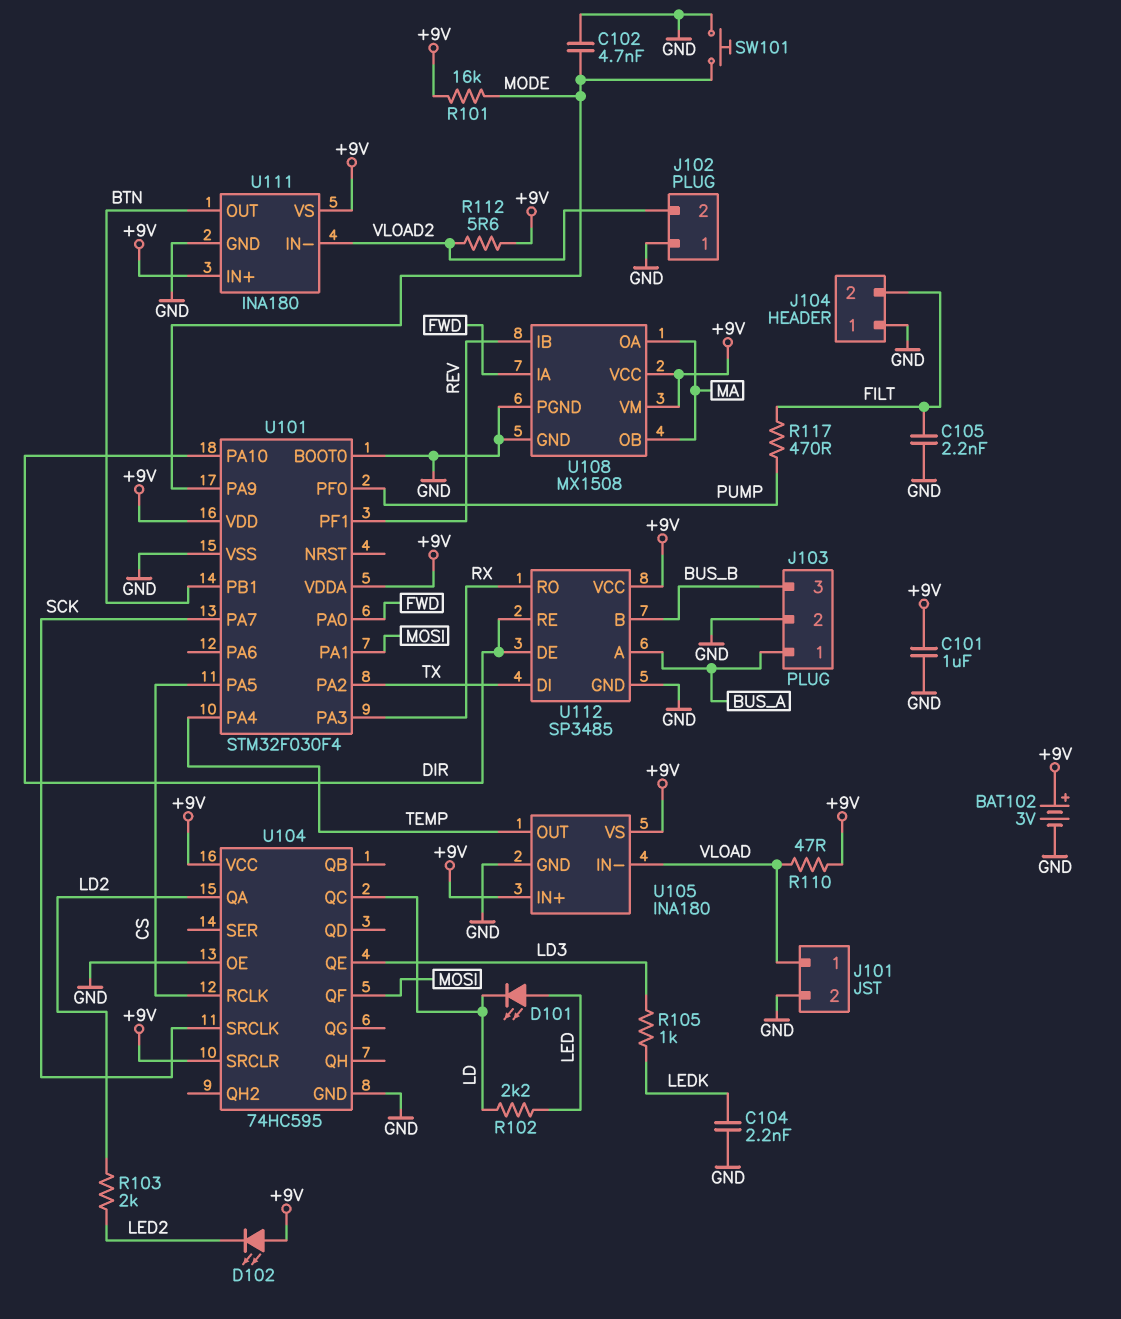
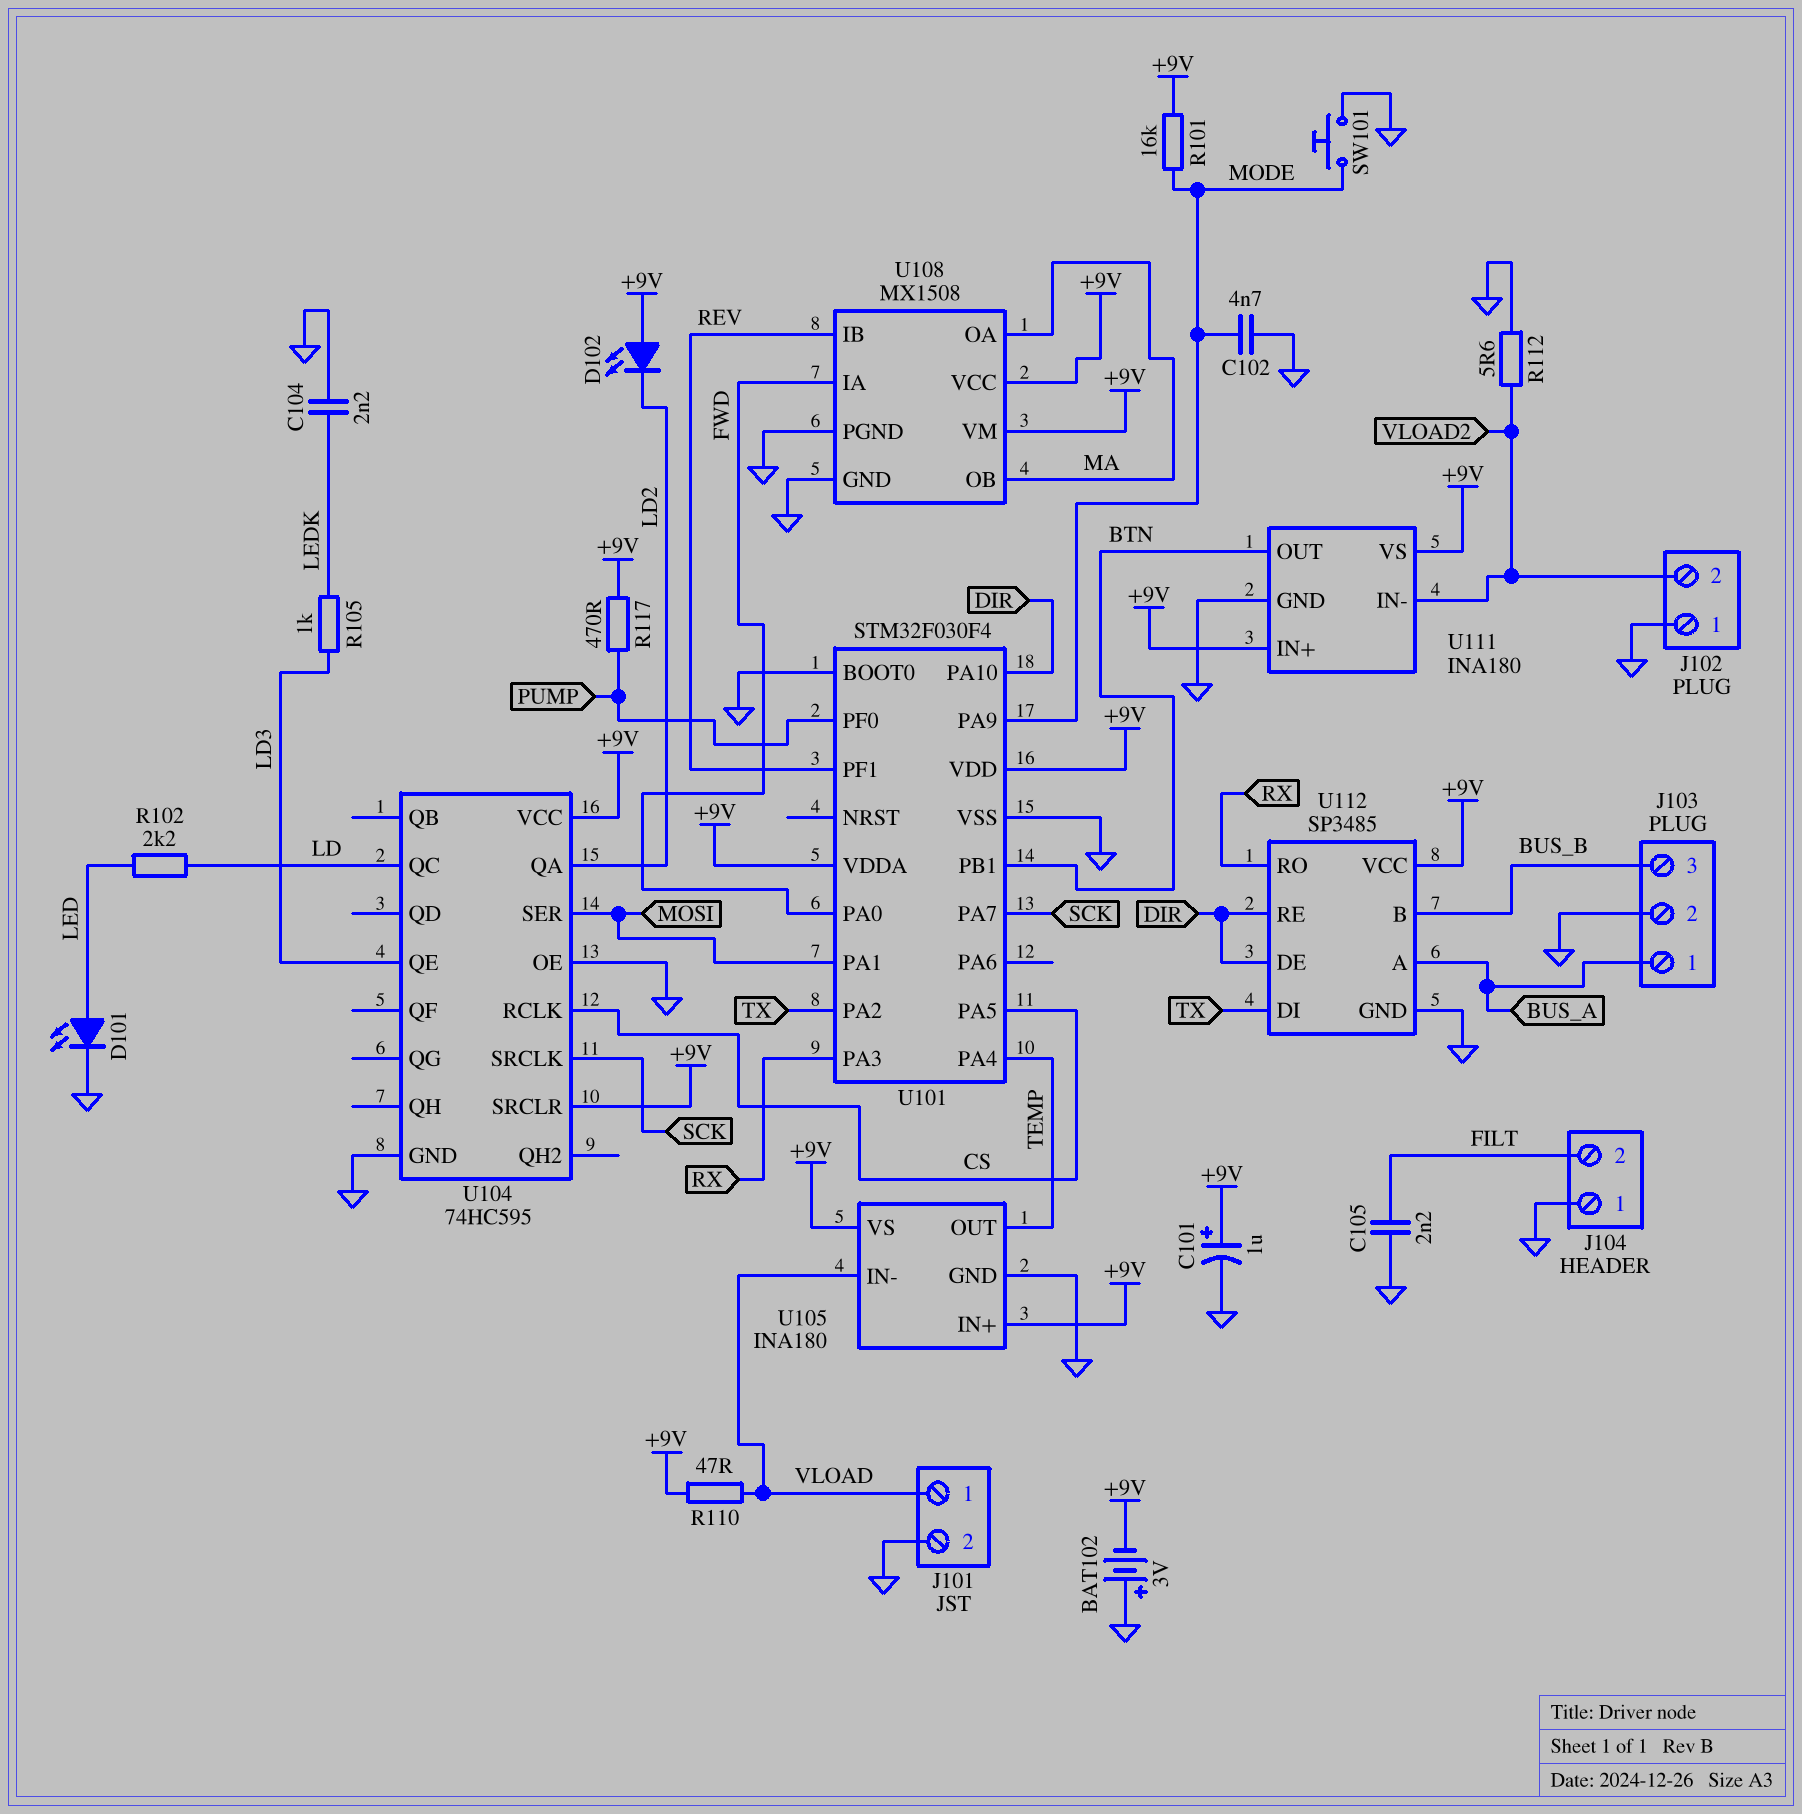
BAT102: 3V (plus +9V, minus GND) -> 3V (plus GND, minus +9V)
C101: 1uF (+9V, GND) -> 1uF (plus +9V, minus GND)
D101: LED (A LED, K LD) -> LED (A LED, K GND)
D102: LED (A +9V, K LED2) -> LED (A +9V, K LD2)
R103: 2k (LD2, LED2) -> none
R112: 5.6 (+9V, VLOAD2) -> 5.6 (GND, VLOAD2)
R117: 470 (FILT, PUMP) -> 470 (+9V, PUMP)
U104 pin QF: MOSI -> none
U104 pin SER: none -> MOSI

